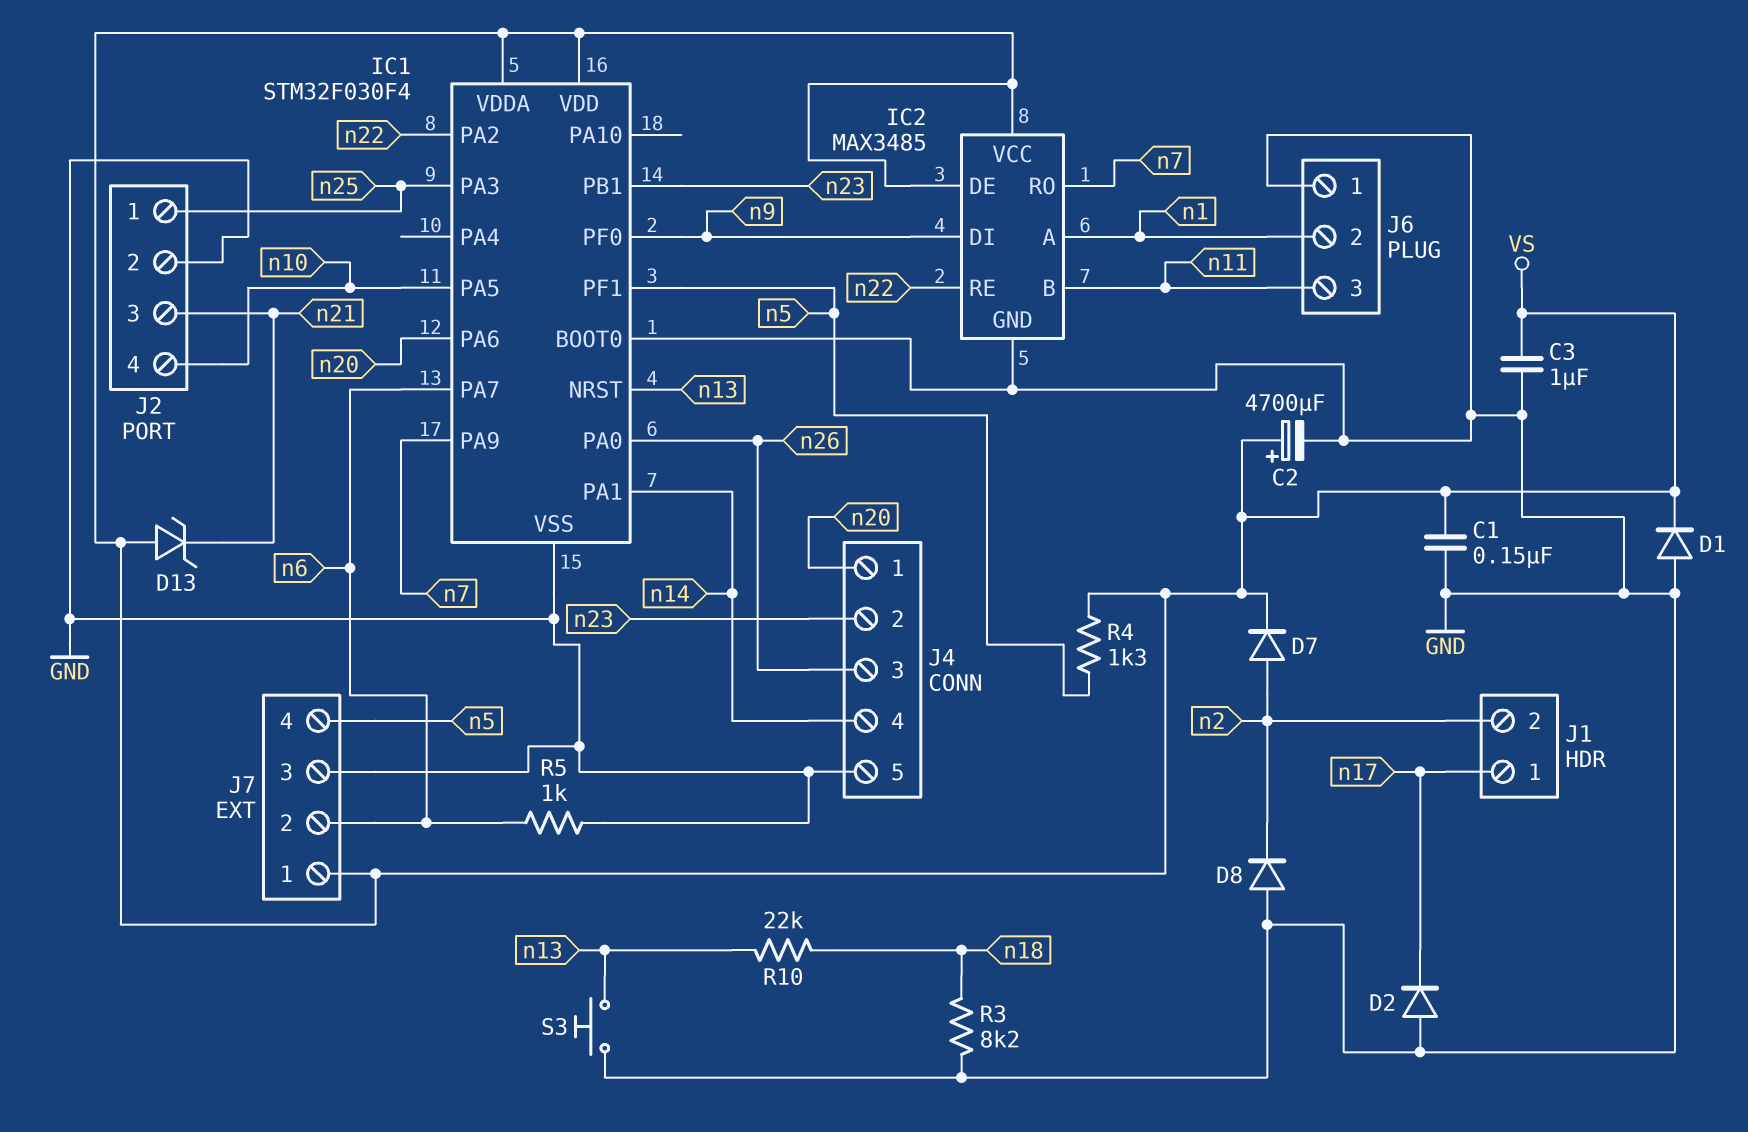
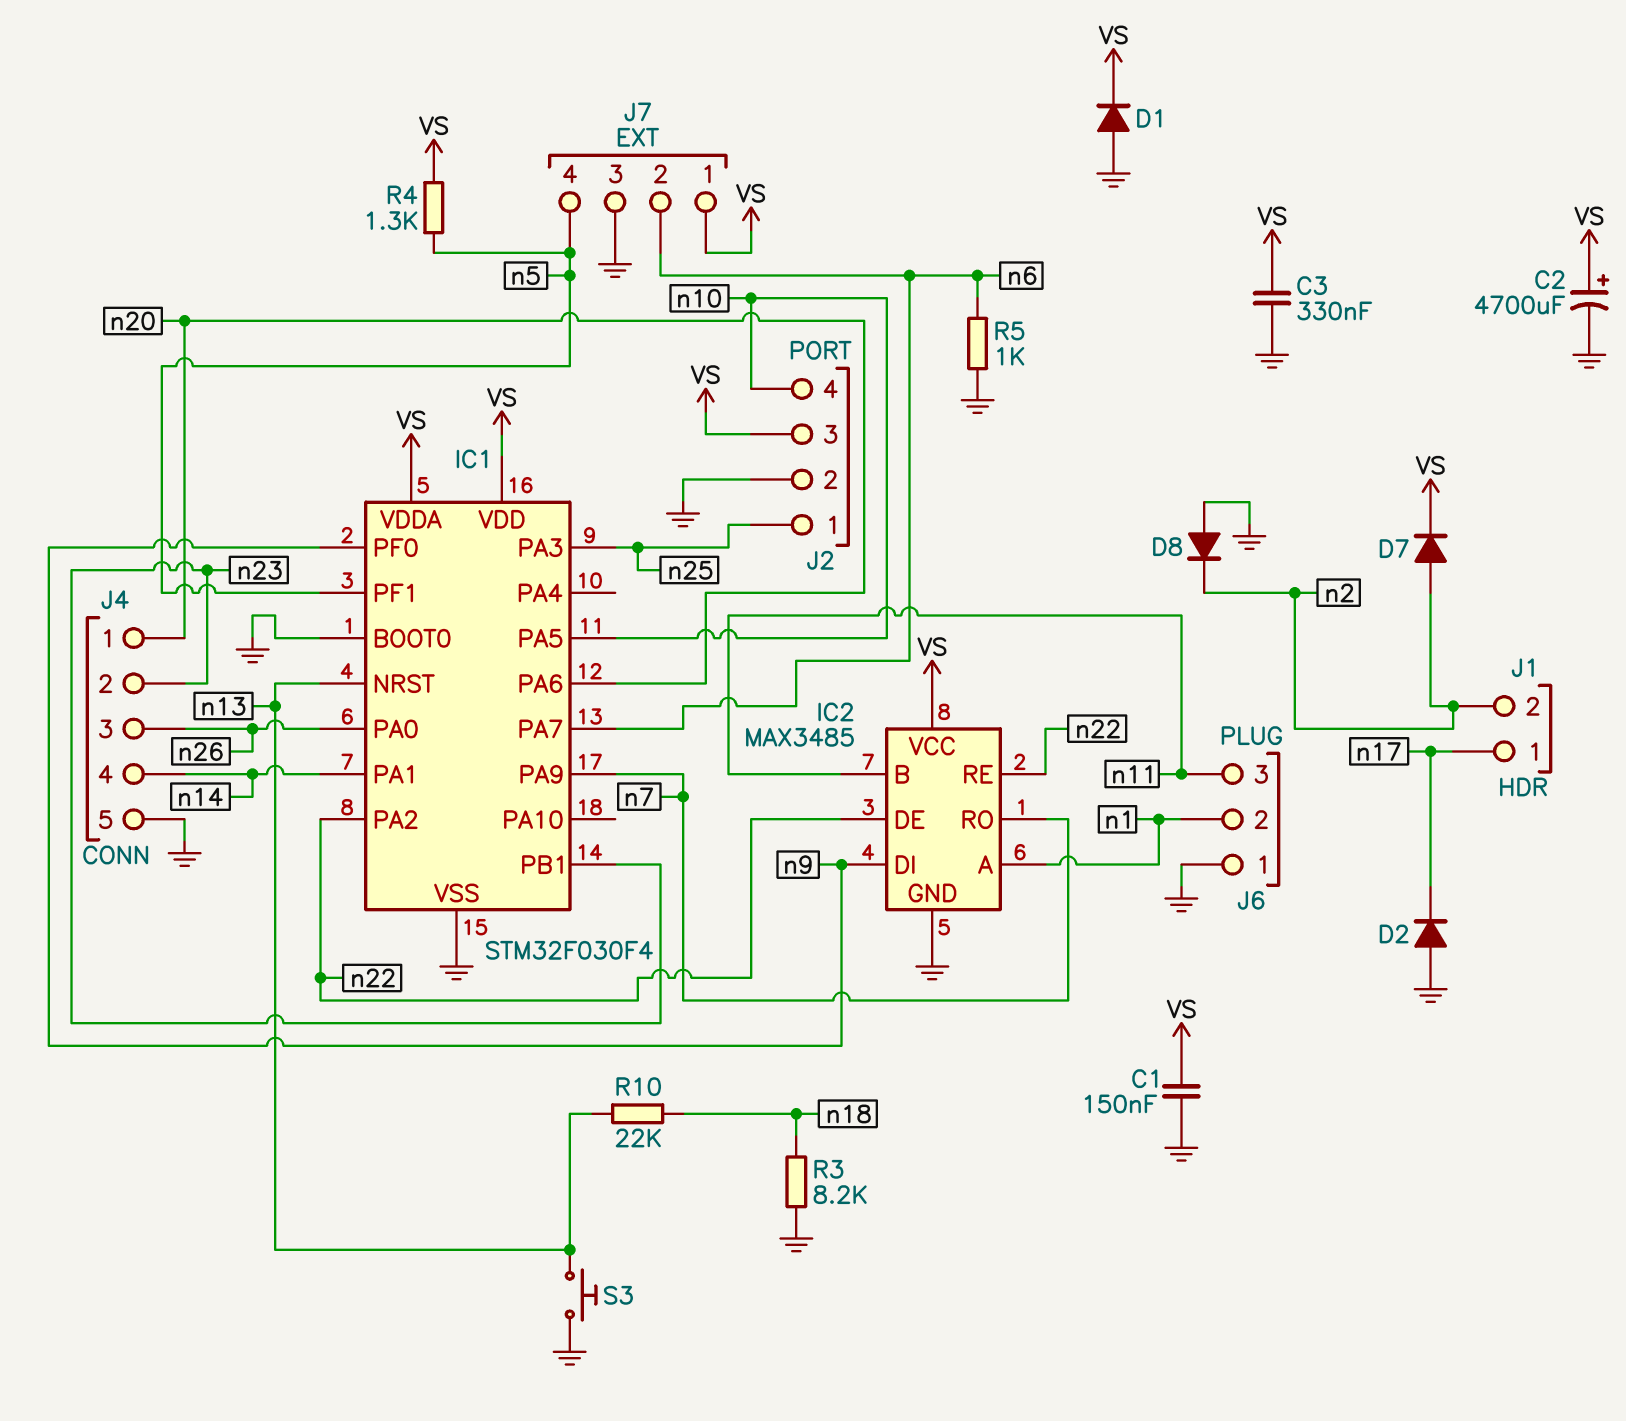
C3: 1uF (GND, VS) -> 330nF (GND, VS)
D13: zener (A VS, K n21) -> none
IC2 pin DE: VS -> n22
J2 pin 3: n21 -> VS

